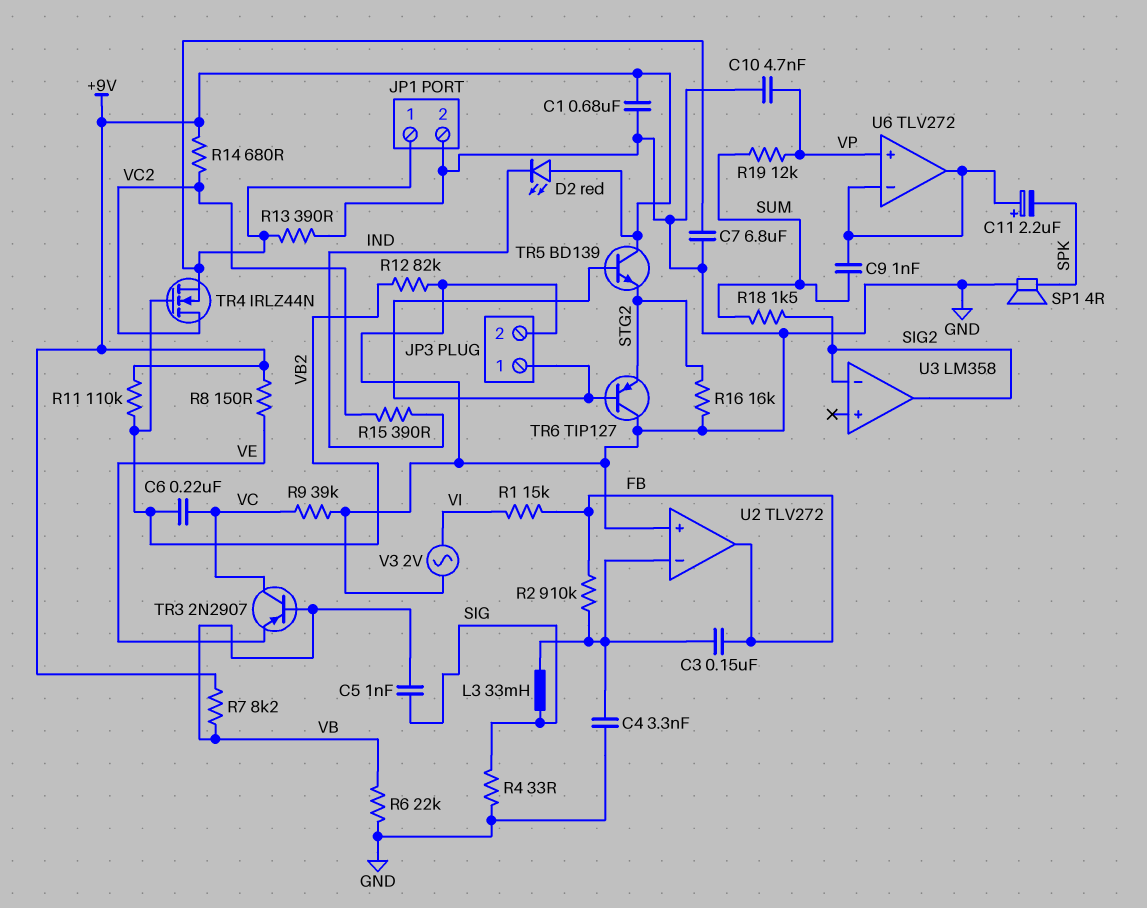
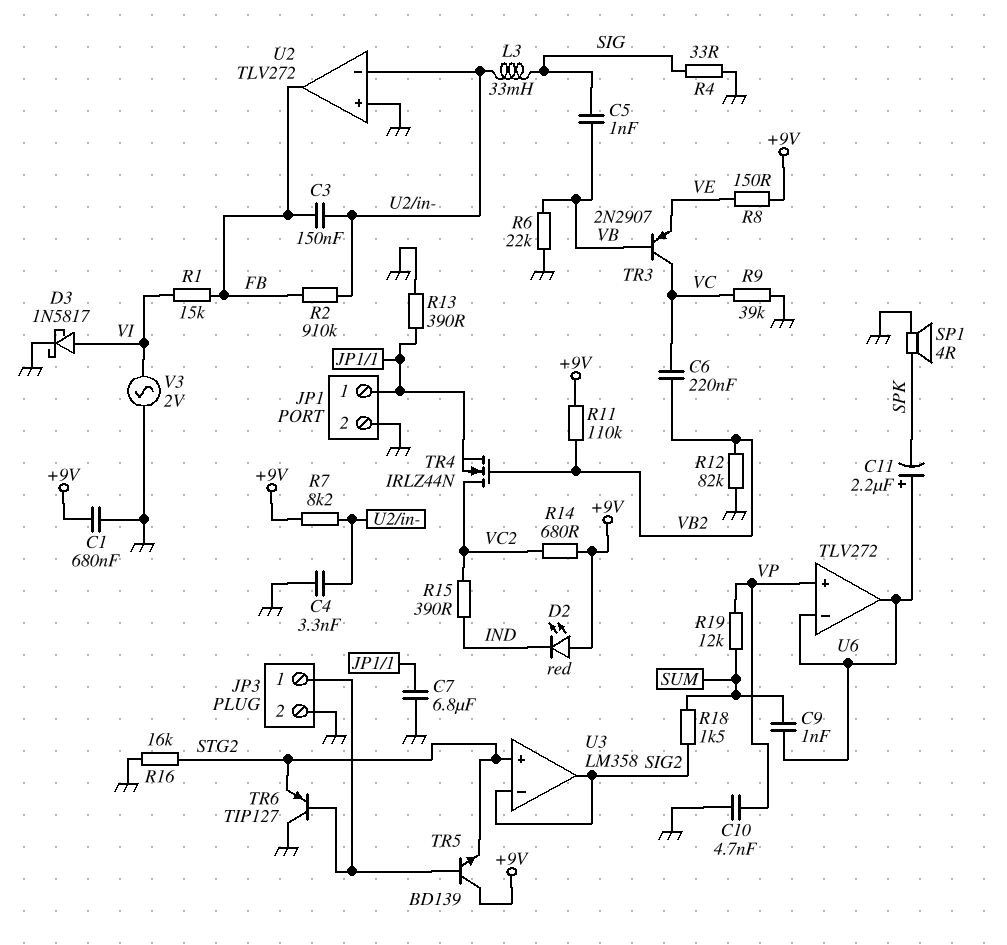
D3: none -> schottky 1N5817 (A VI, K GND)
R7: 8.2k (+9V, VB) -> 8.2k (+9V, U2/in-)
U3 pin in+: none -> STG2

